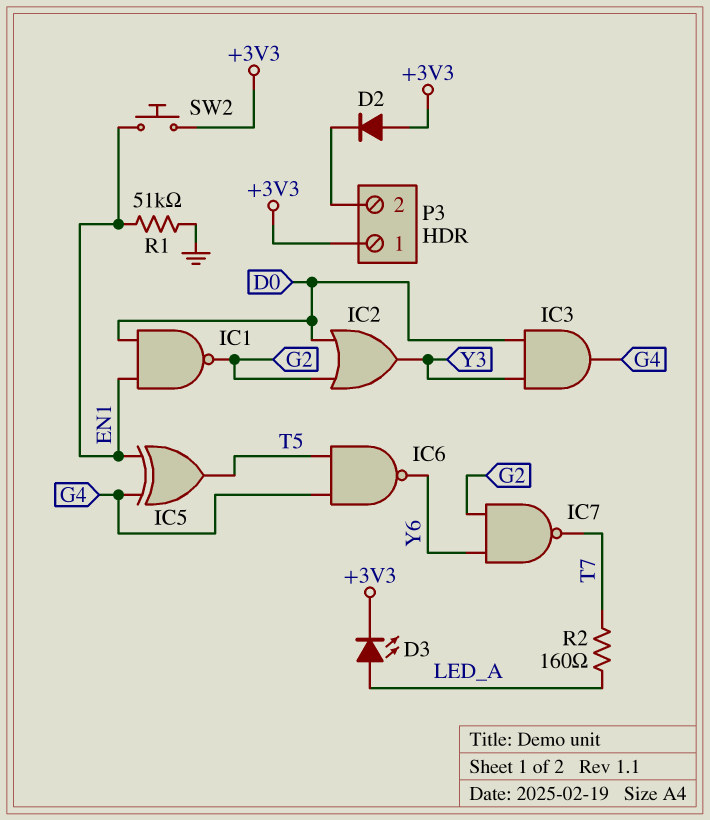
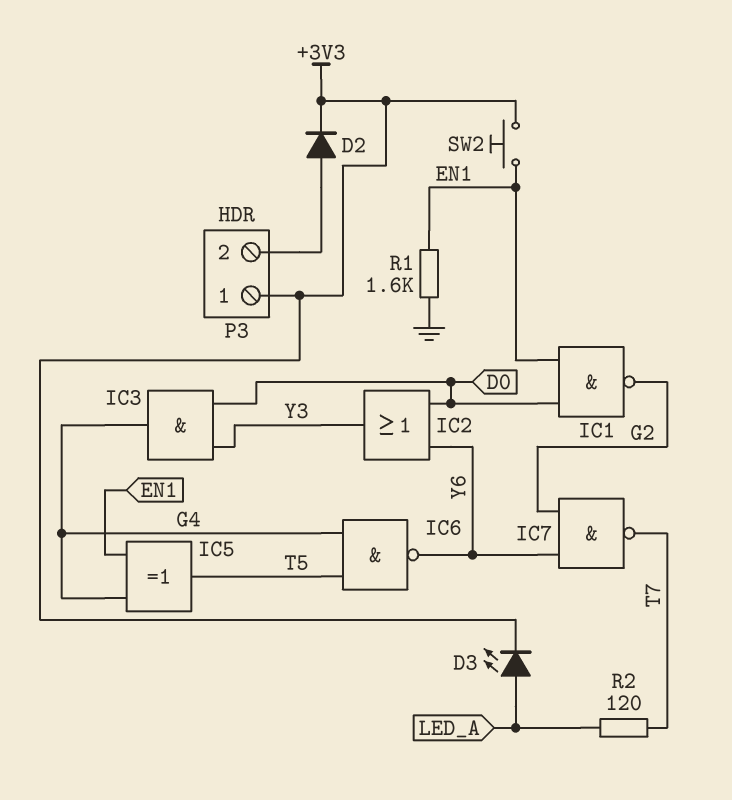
D2: diode (A +3V3, K P3/2) -> diode (A P3/2, K +3V3)
IC2: OR (in D0, in G2, out Y3) -> OR (in D0, in Y6, out Y3)
R1: 51k (EN1, GND) -> 1.6k (EN1, GND)
R2: 160 (LED_A, T7) -> 120 (LED_A, T7)

